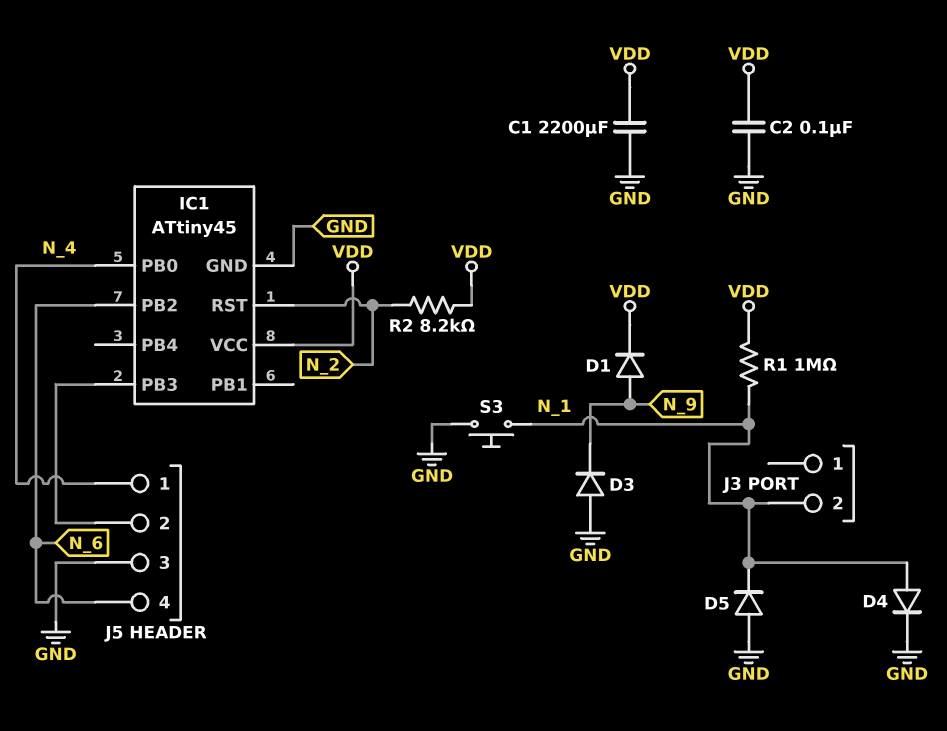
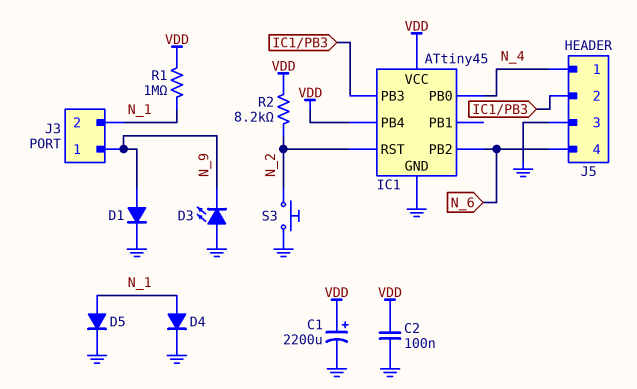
C1: 2200uF (GND, VDD) -> 2200uF (plus VDD, minus GND)
D1: diode (A N_9, K VDD) -> diode (A N_9, K GND)
D3: diode (A GND, K N_9) -> LED (A GND, K N_9)
D5: diode (A GND, K N_1) -> diode (A N_1, K GND)
IC1 pin PB4: none -> VDD
J3 pin 1: none -> N_9
S3: button (GND, N_1) -> button (GND, N_2)

